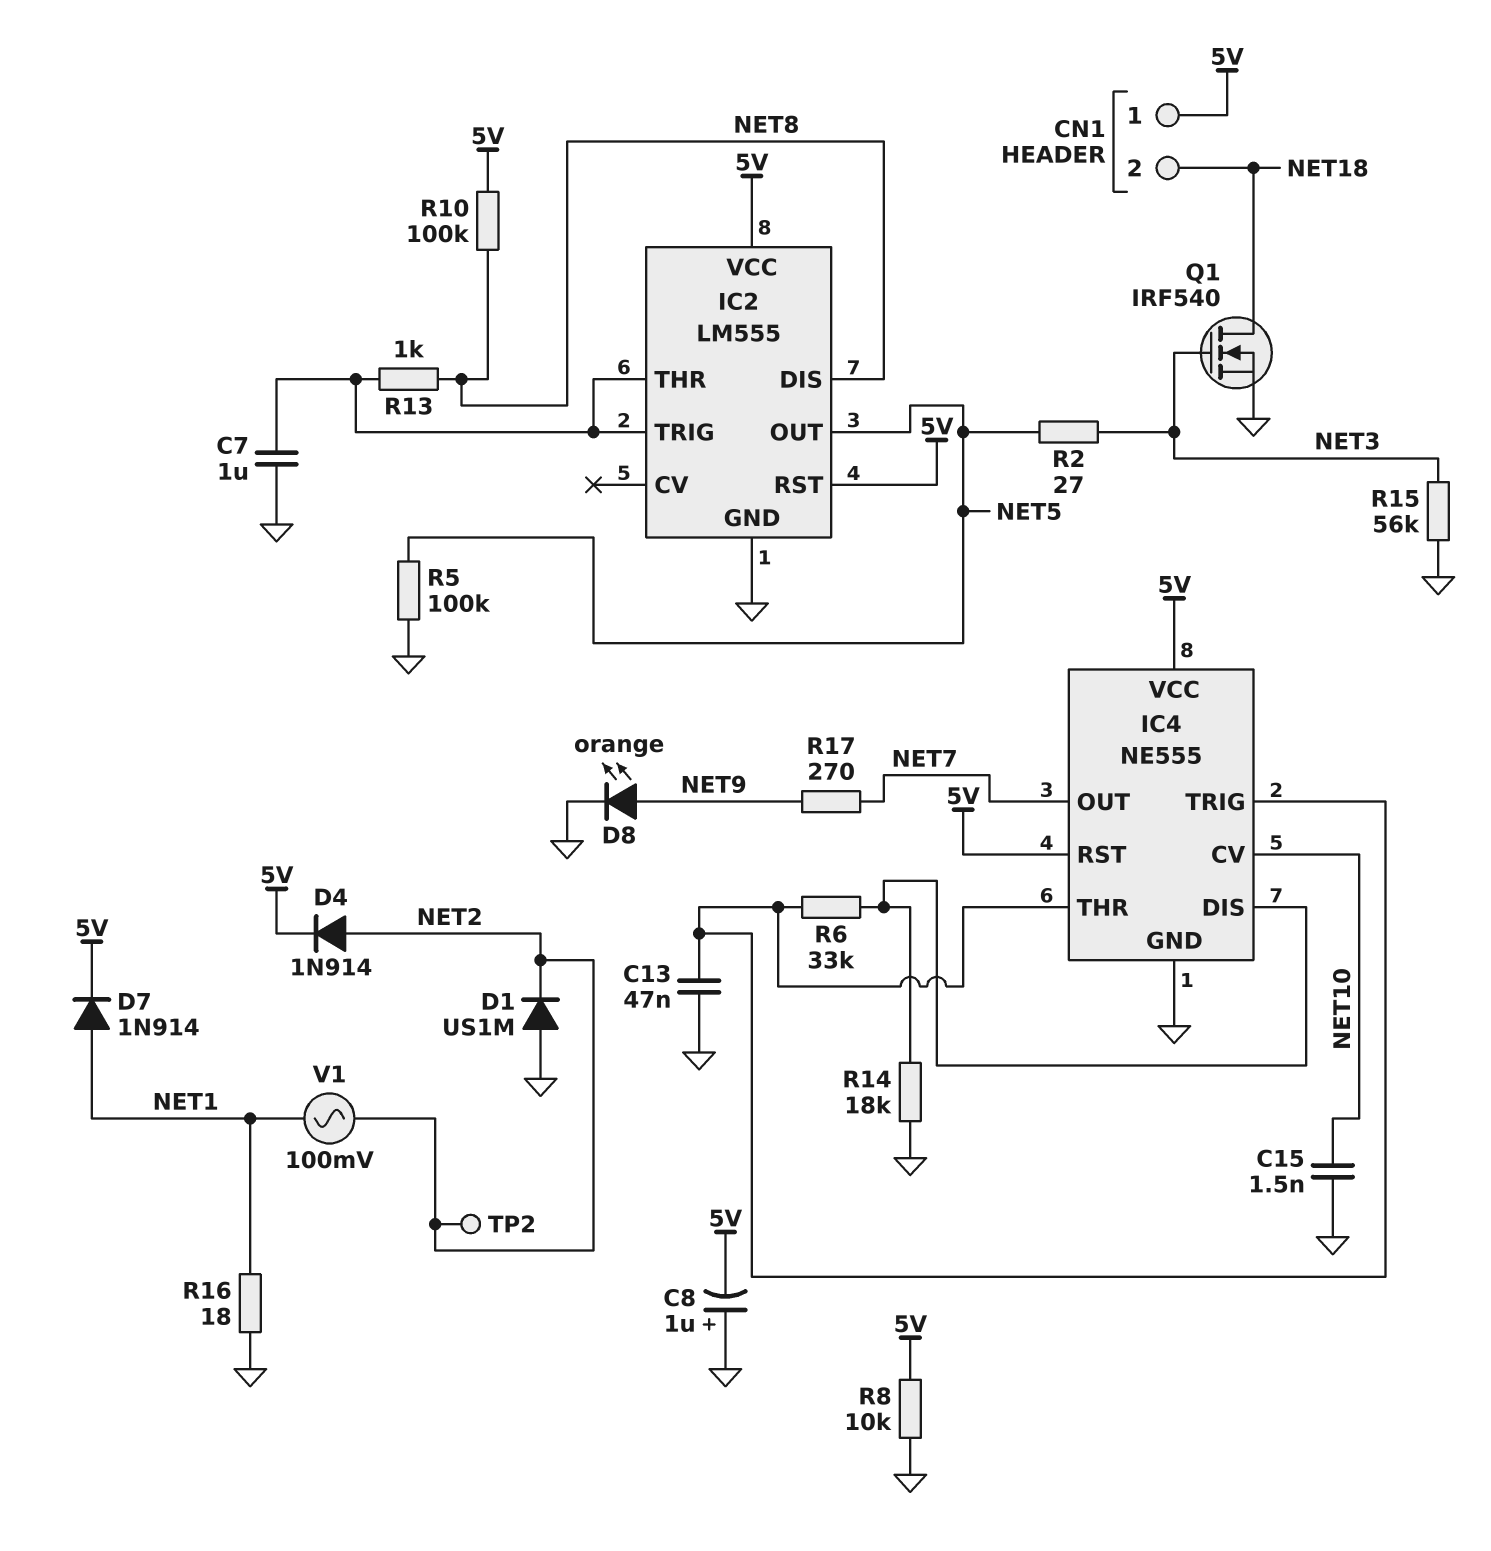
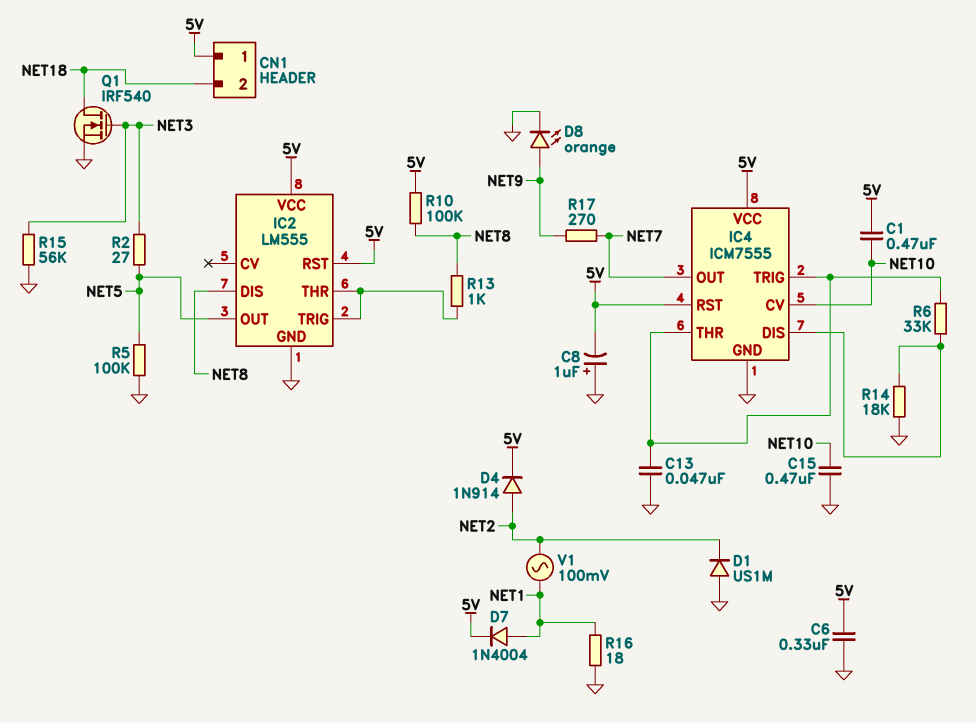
C1: none -> 470nF (5V, NET10)
C6: none -> 330nF (5V, GND)
C7: 1uF (GND, IC2/THR) -> none
C15: 1.5nF (GND, NET10) -> 470nF (GND, NET10)
D7: diode 1N914 (A NET1, K 5V) -> diode 1N4004 (A NET1, K 5V)
IC4: NE555 -> ICM7555
R8: 10k (5V, GND) -> none
TP2: test point (NET2) -> none

